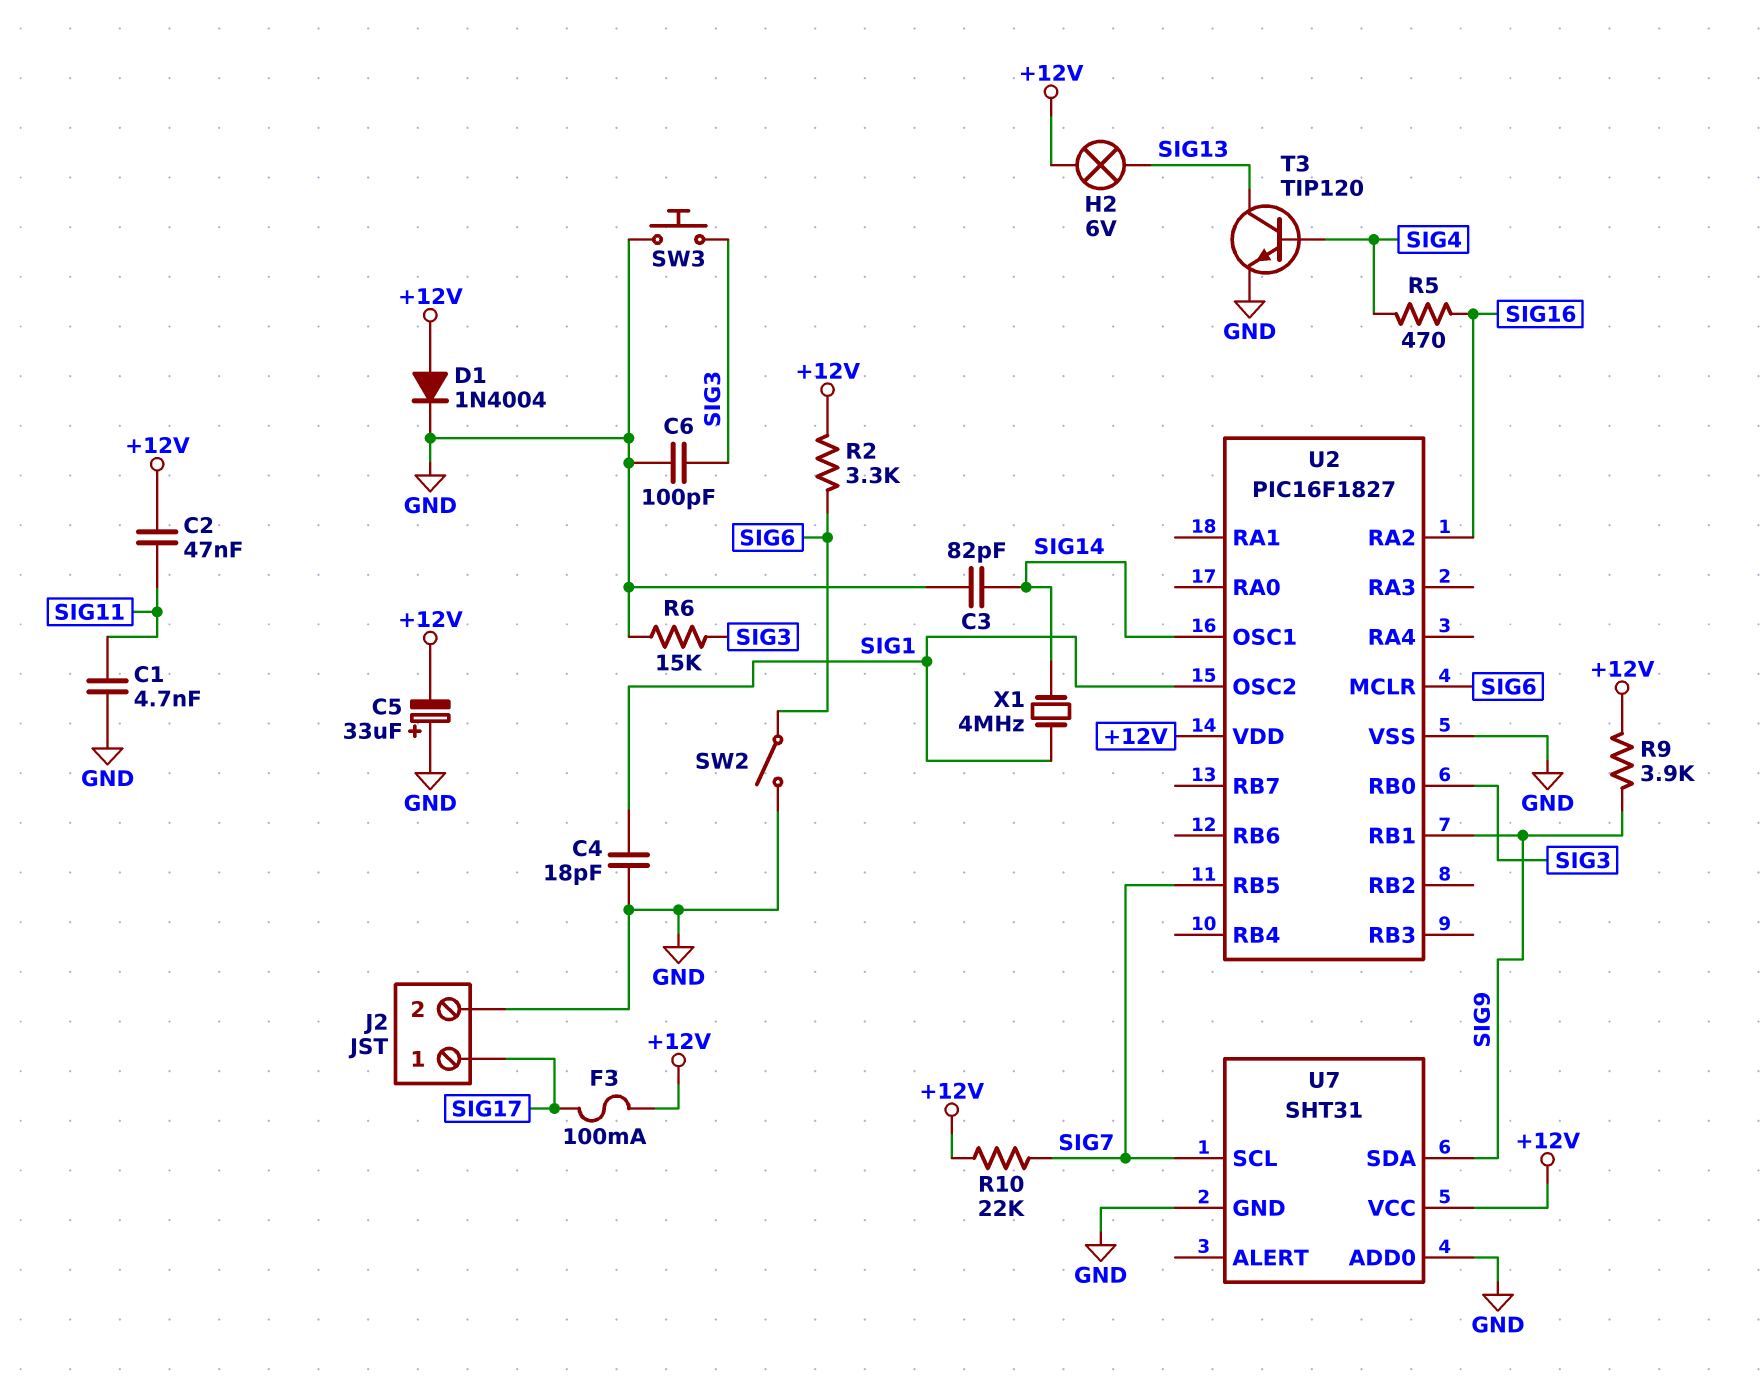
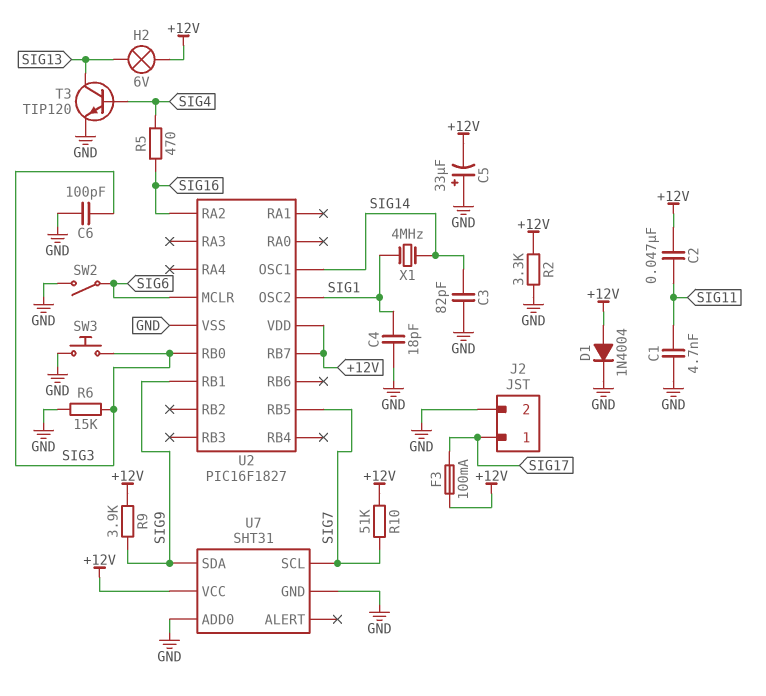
R2: 3.3k (+12V, SIG6) -> 3.3k (+12V, GND)
R10: 22k (+12V, SIG7) -> 51k (+12V, SIG7)
U2 pin RB7: none -> +12V

